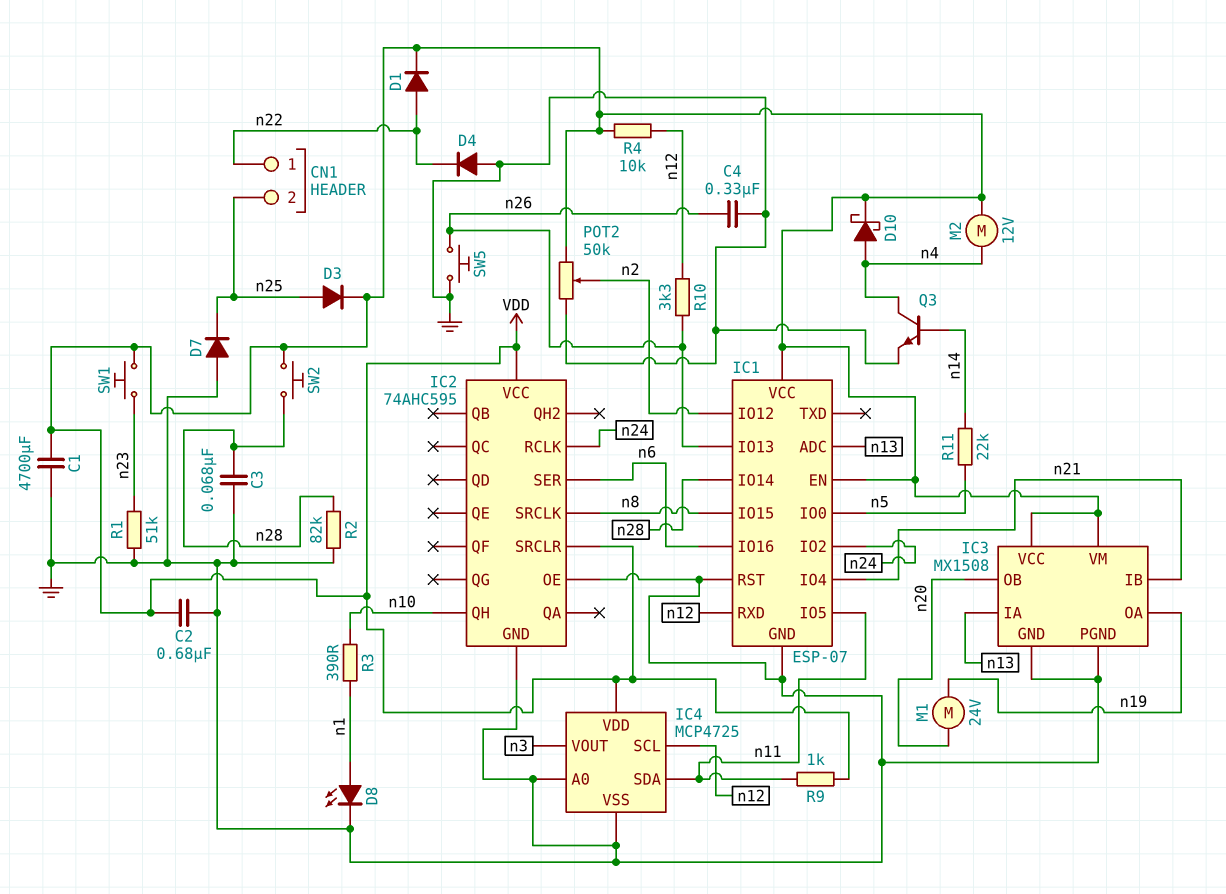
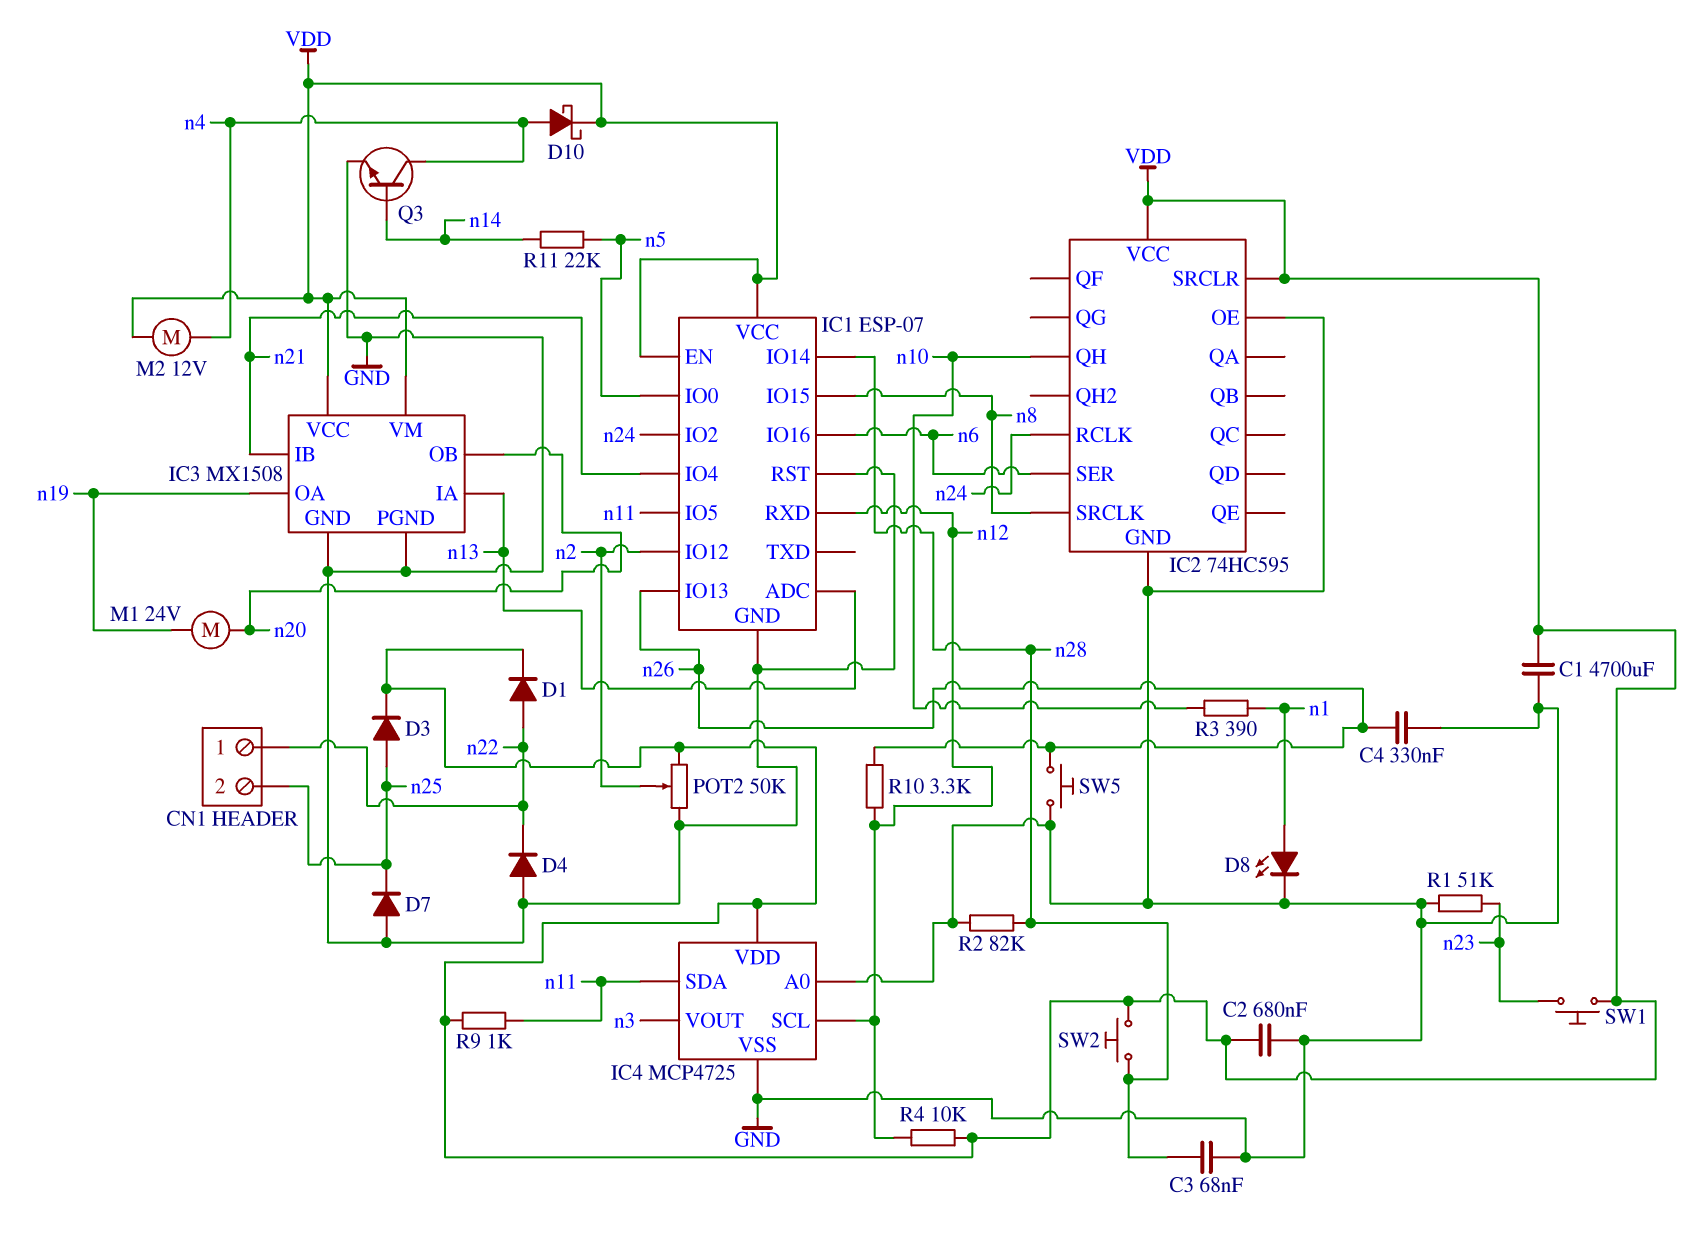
IC2: 74AHC595 -> 74HC595

